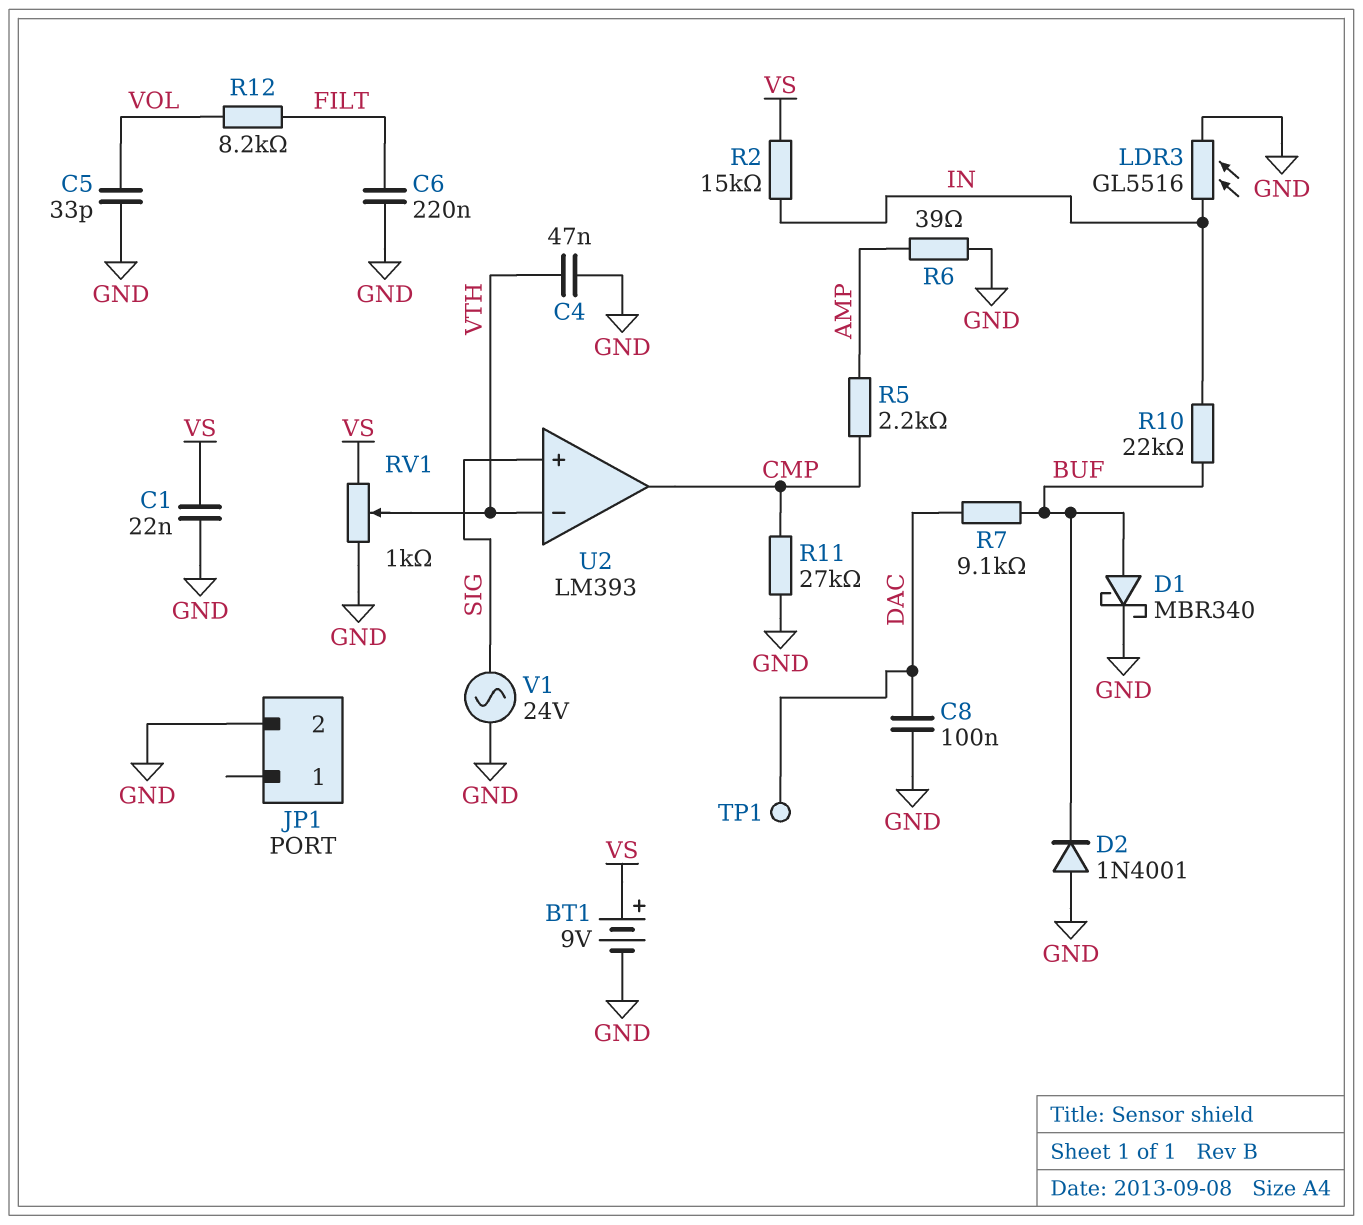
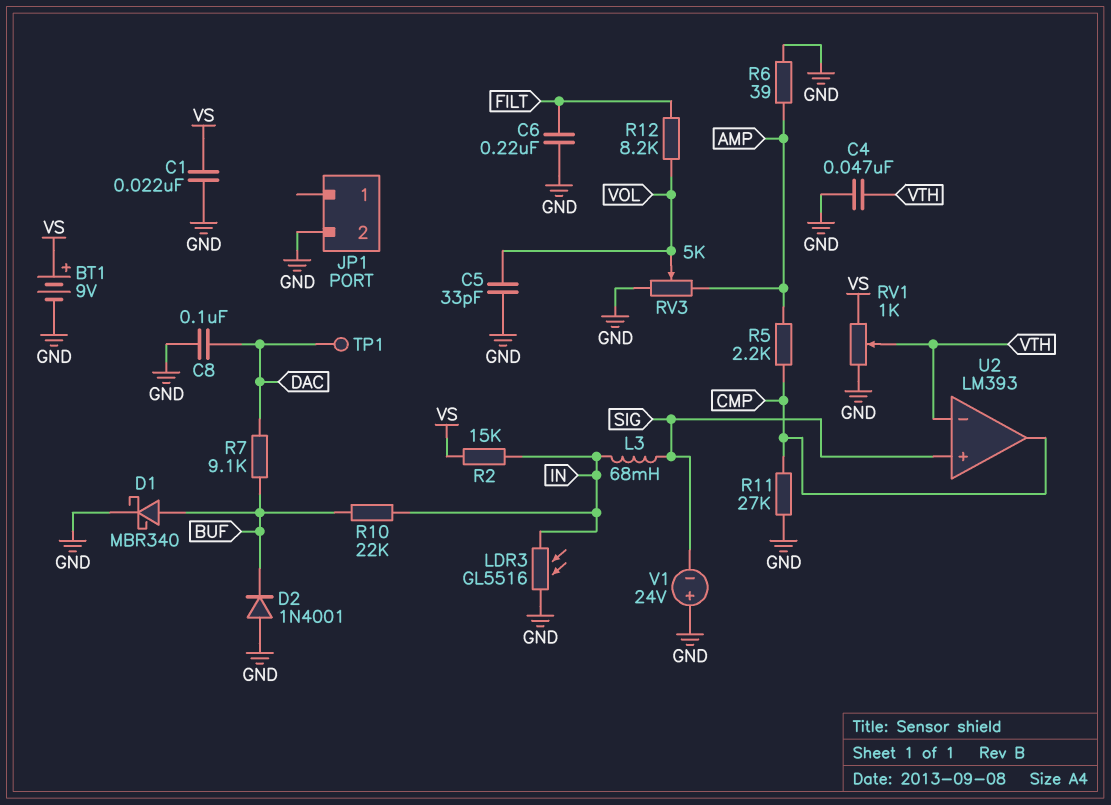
L3: none -> 68mH (IN, SIG)
RV3: none -> 5k (AMP, GND, wiper VOL)
V1: AC 24V (GND, SIG) -> 24V (plus GND, minus SIG)

